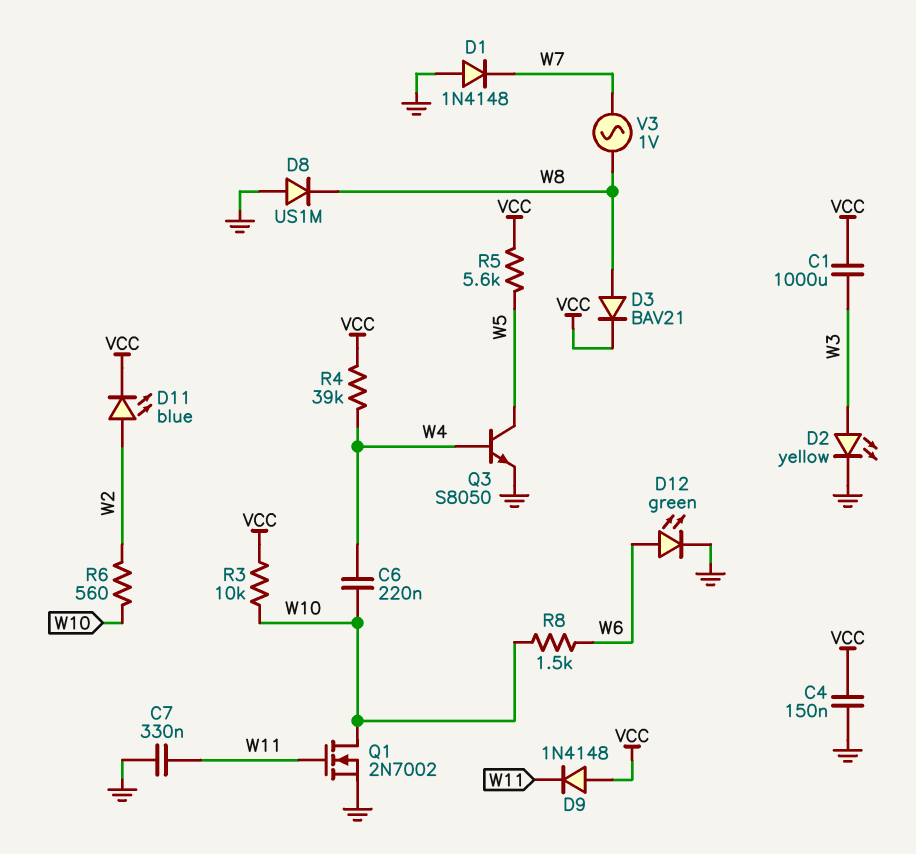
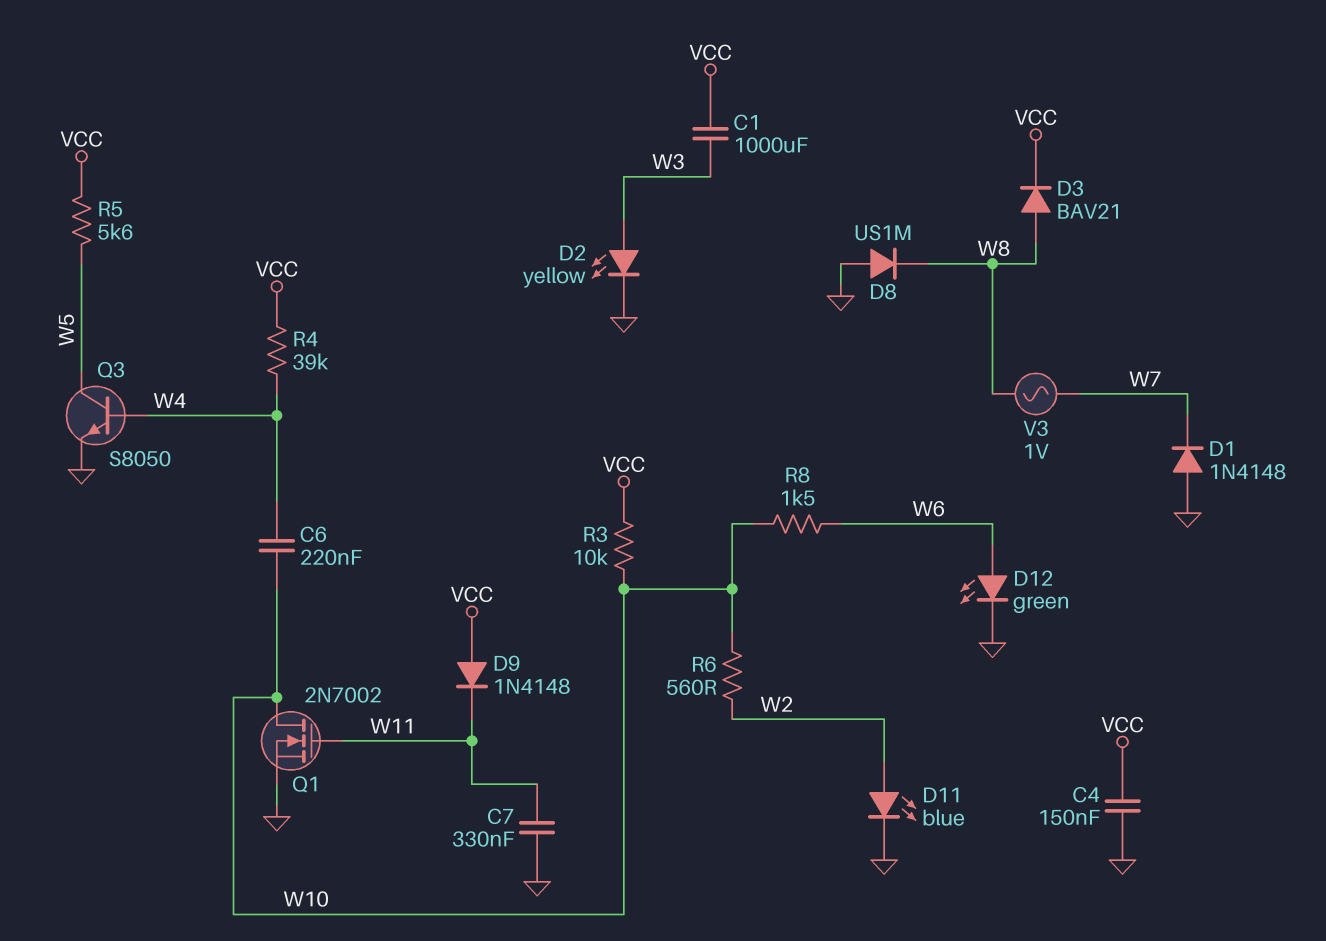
D11: LED blue (A W2, K VCC) -> LED blue (A W2, K GND)

